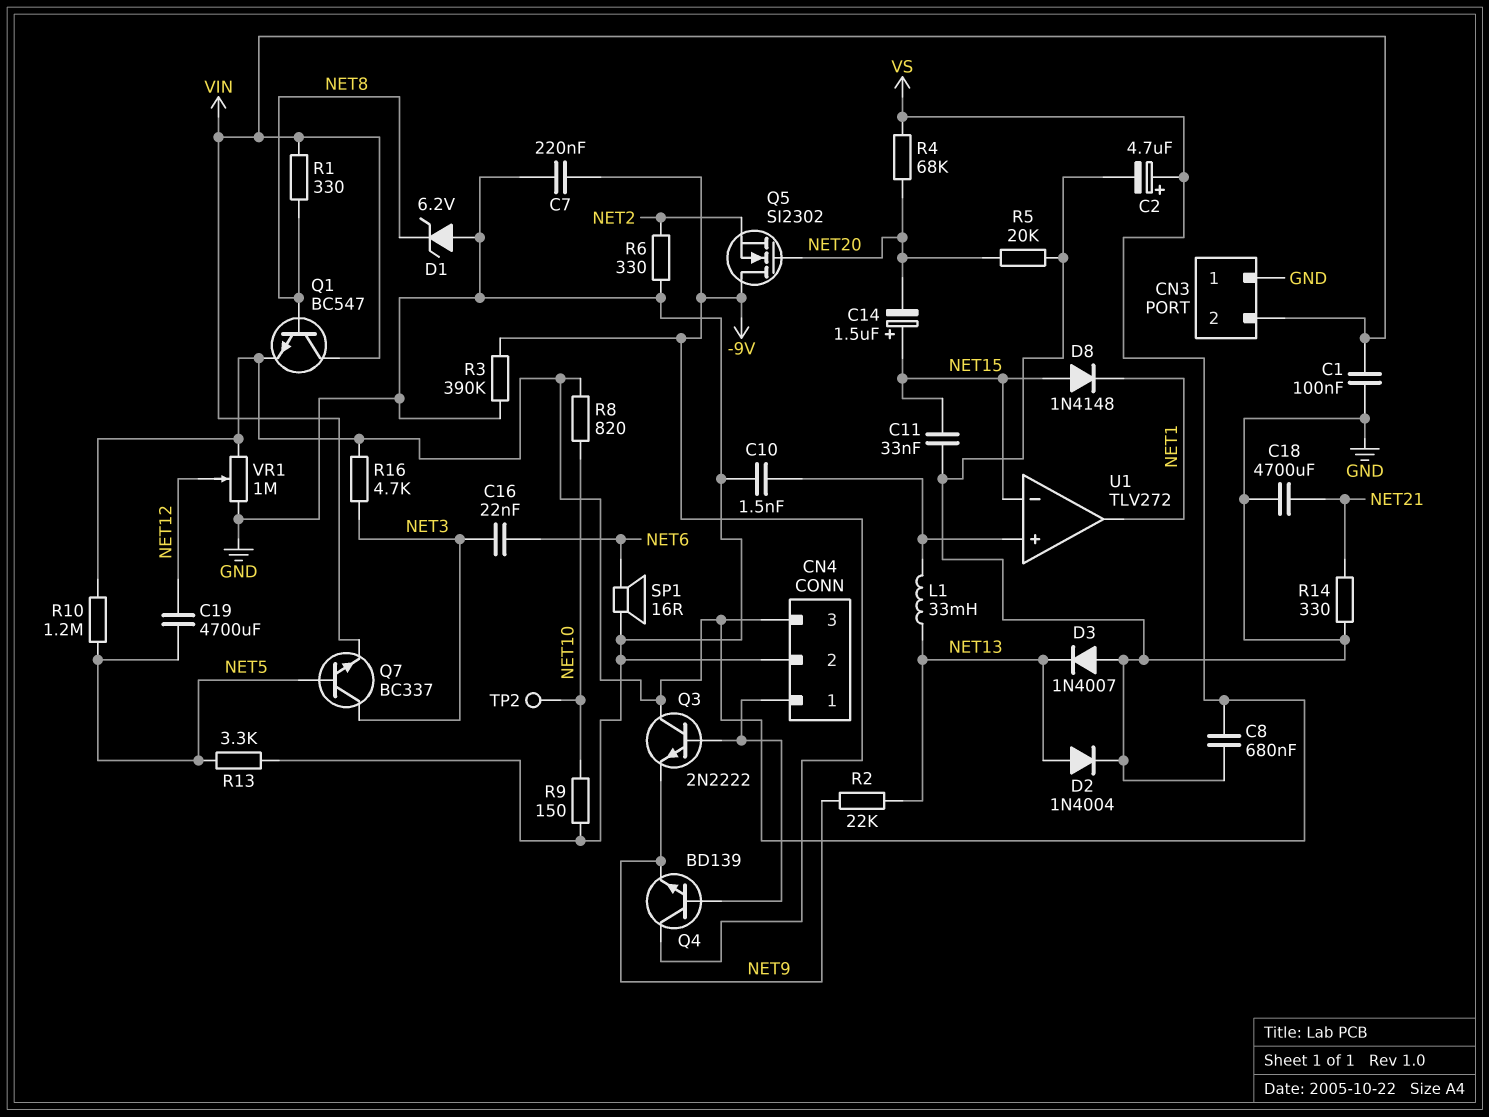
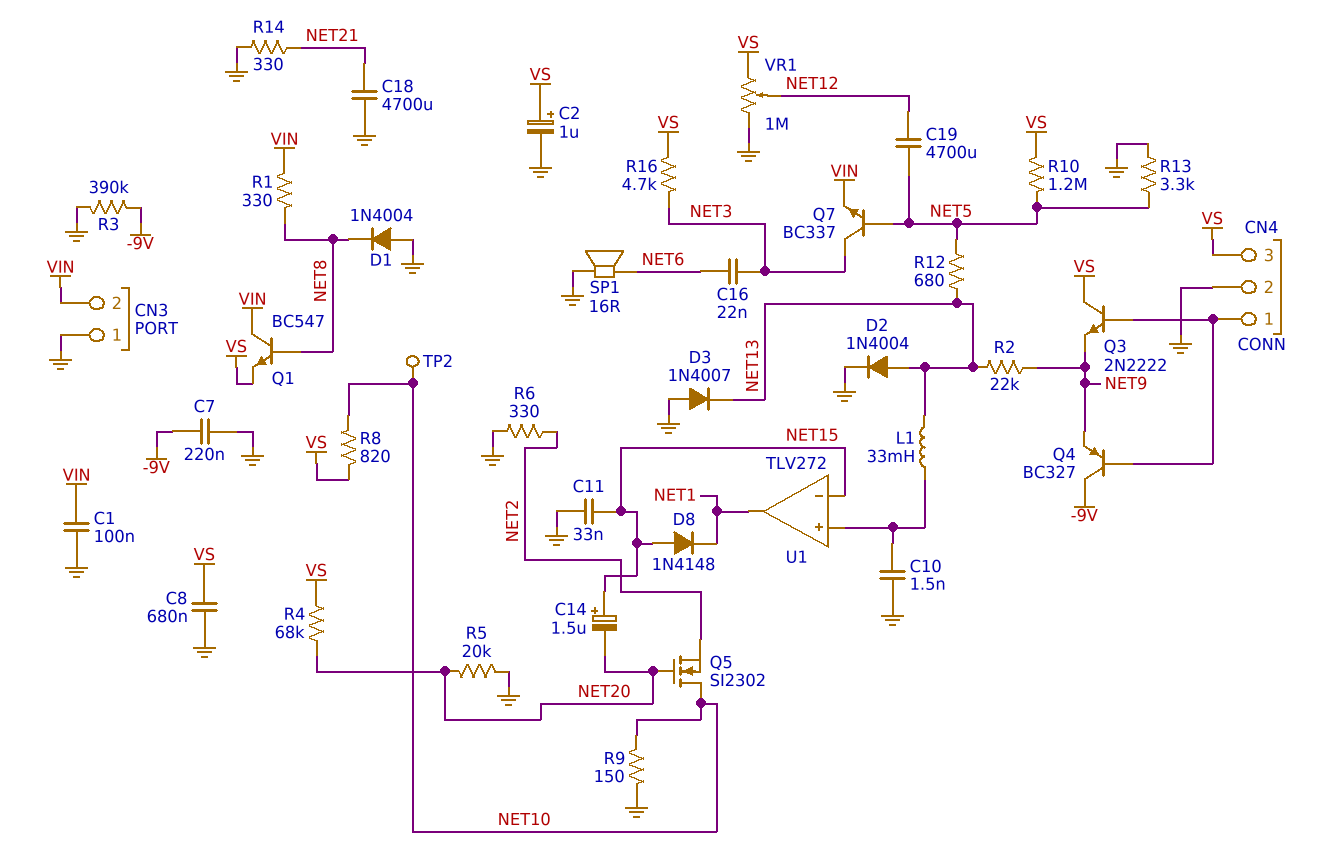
C2: 4.7uF (plus VS, minus GND) -> 1uF (plus VS, minus GND)
D1: zener 6.2V (A GND, K NET8) -> diode 1N4004 (A GND, K NET8)
Q4: NPN BD139 (B CN4/1, C -9V, E NET9) -> PNP BC327 (B CN4/1, C -9V, E NET9)
Q5: NMOS SI2302 (G NET20, D -9V, S NET2) -> NMOS SI2302 (G NET20, D NET10, S NET2)
R12: none -> 680 (NET5, NET13)

